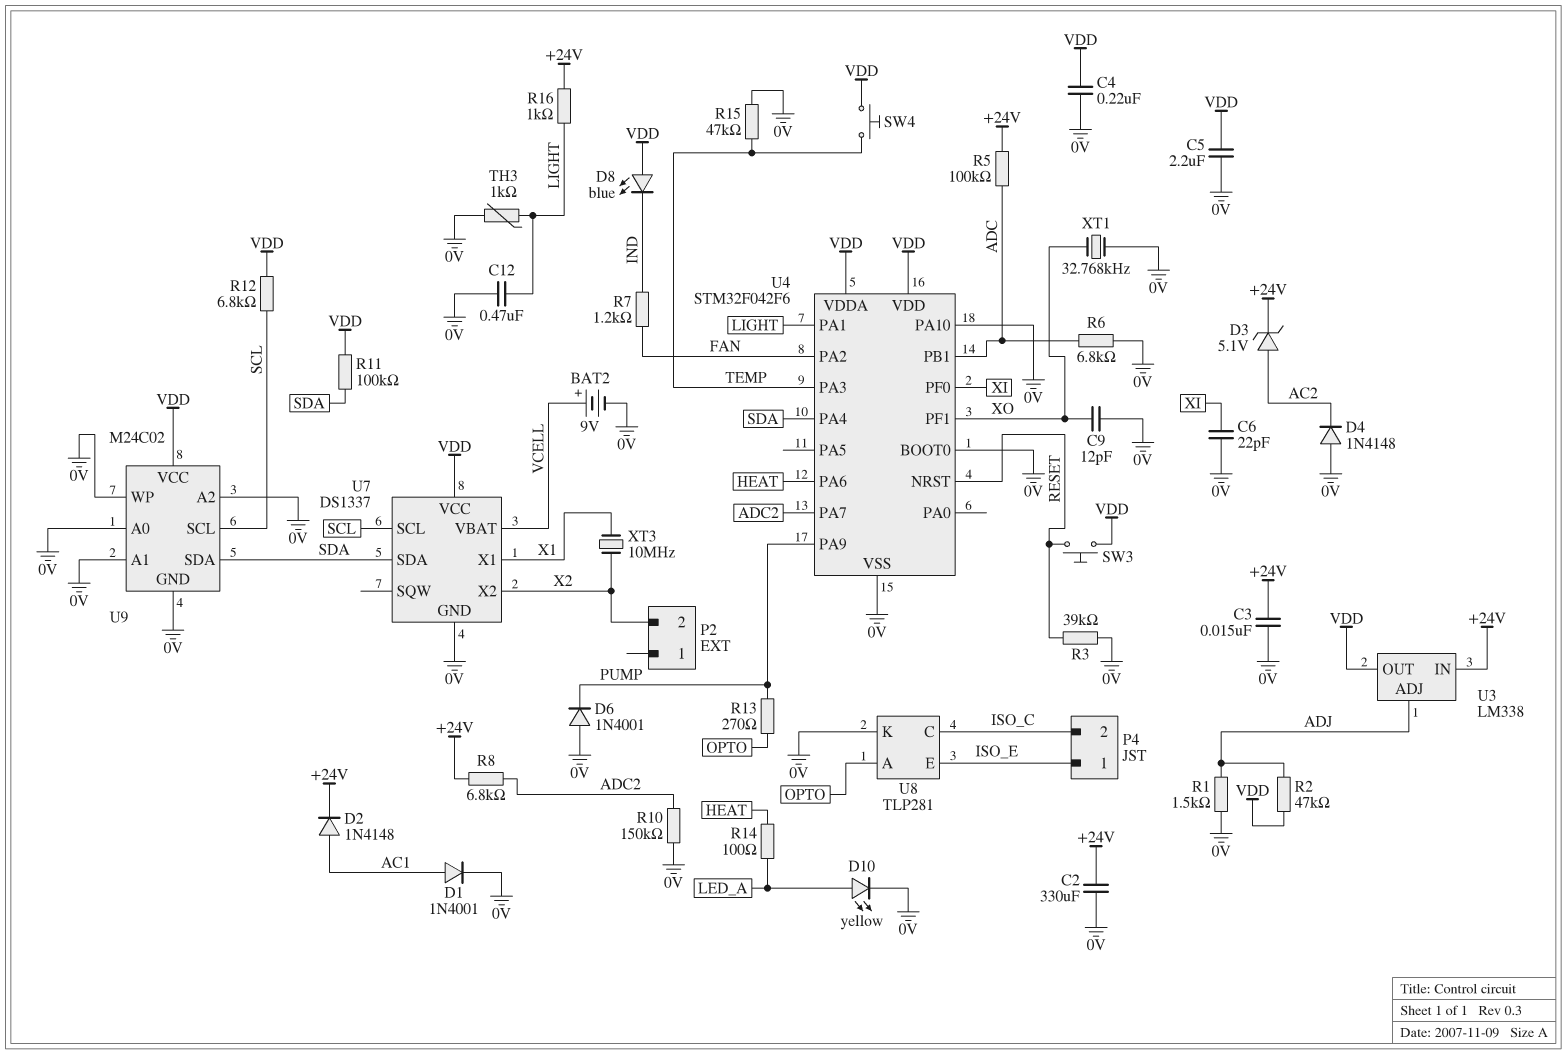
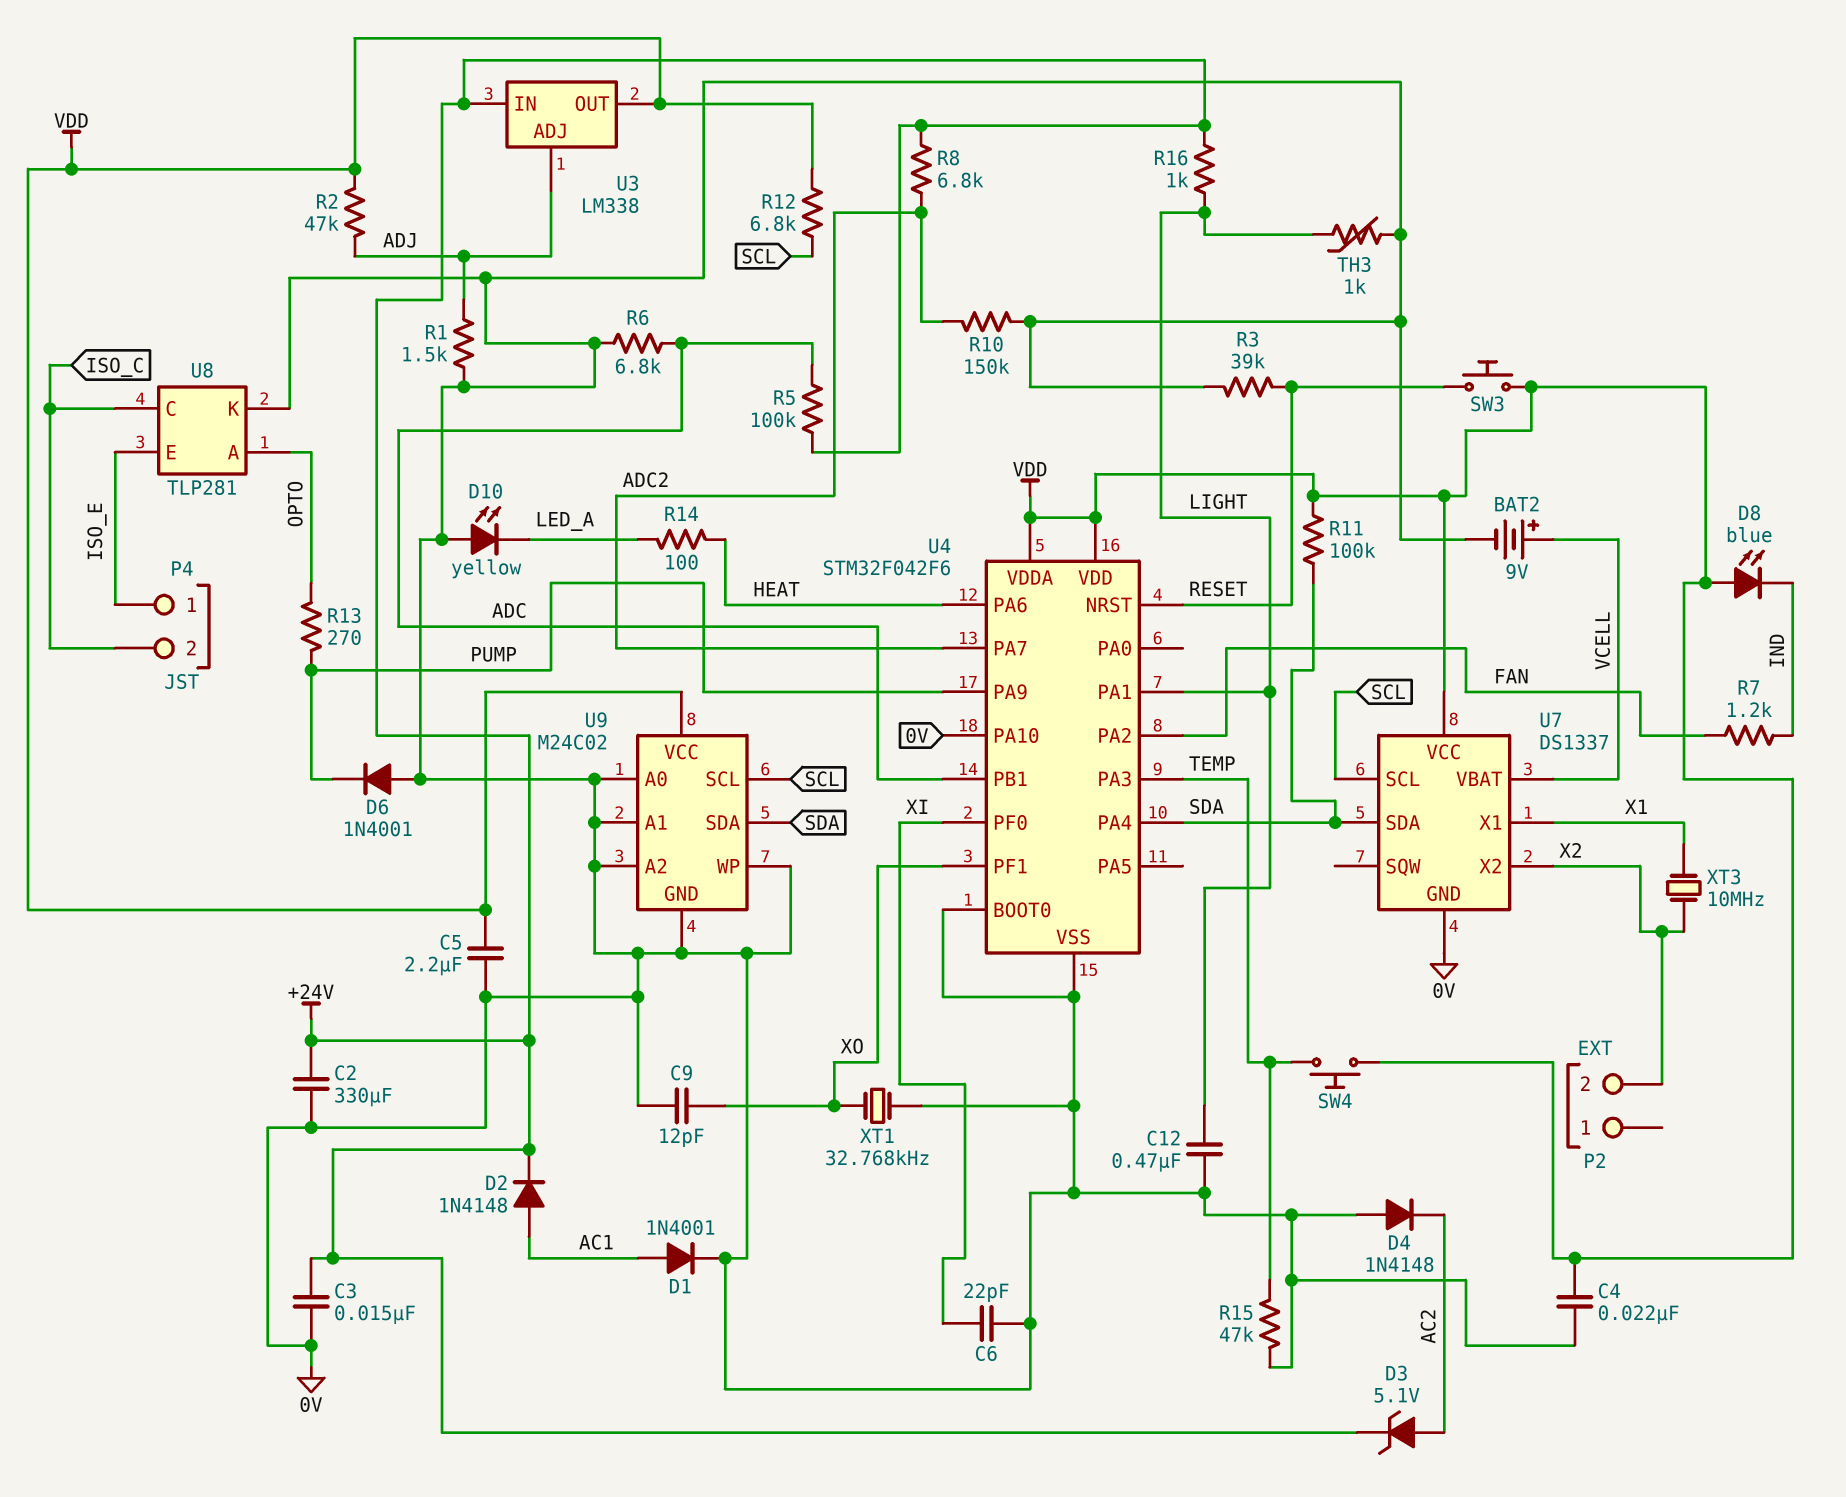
C4: 220nF (0V, VDD) -> 22nF (0V, VDD)
D10: LED yellow (A LED_A, K 0V) -> LED yellow (A 0V, K LED_A)

